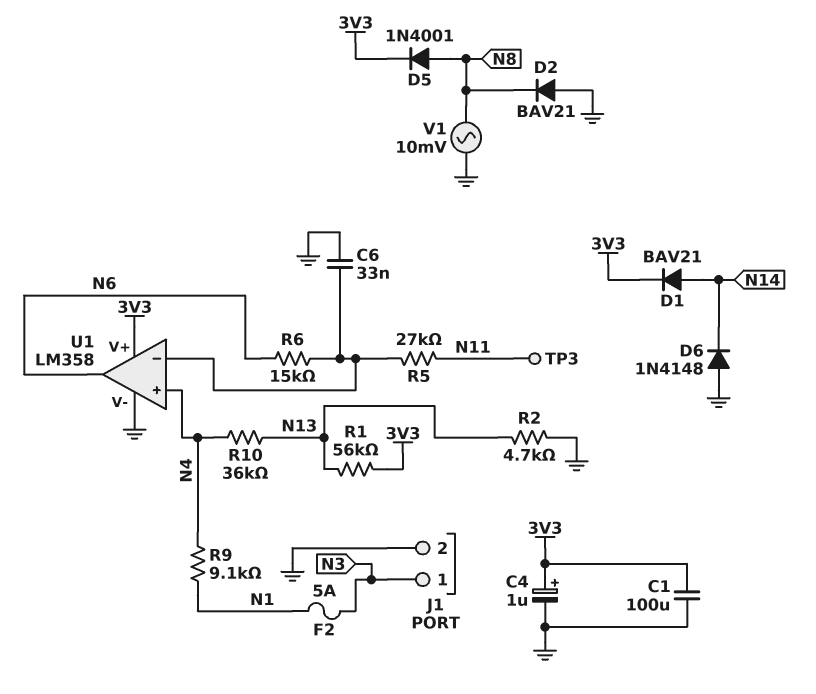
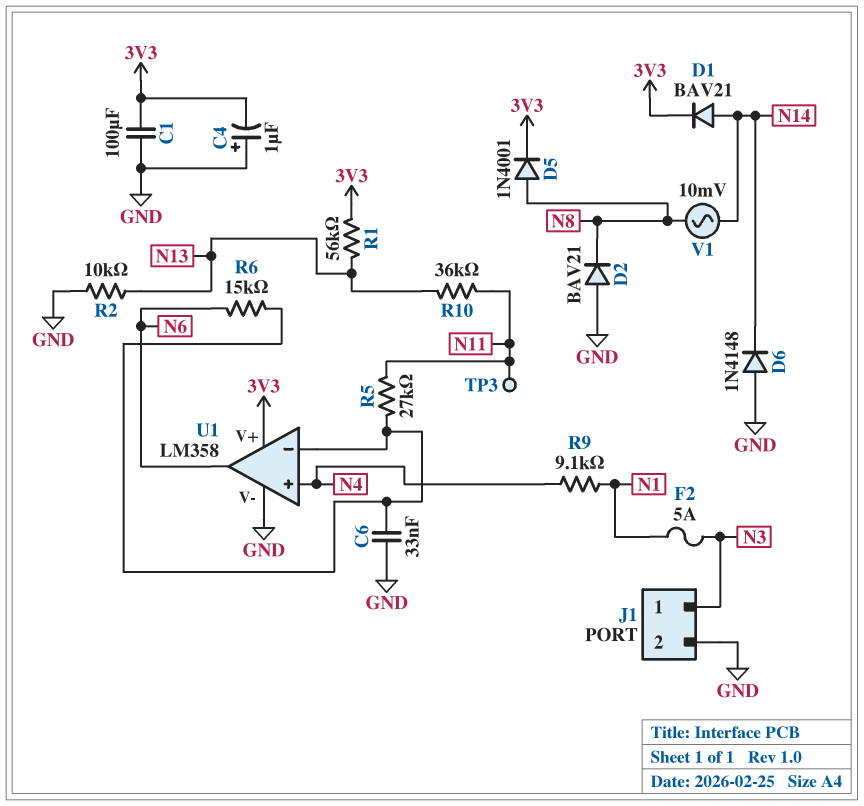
C4: 1uF (plus 3V3, minus GND) -> 1uF (plus GND, minus 3V3)
R2: 4.7k (GND, N13) -> 10k (GND, N13)
R10: 36k (N4, N13) -> 36k (N11, N13)
V1: AC 10mV (GND, N8) -> AC 10mV (N8, N14)

